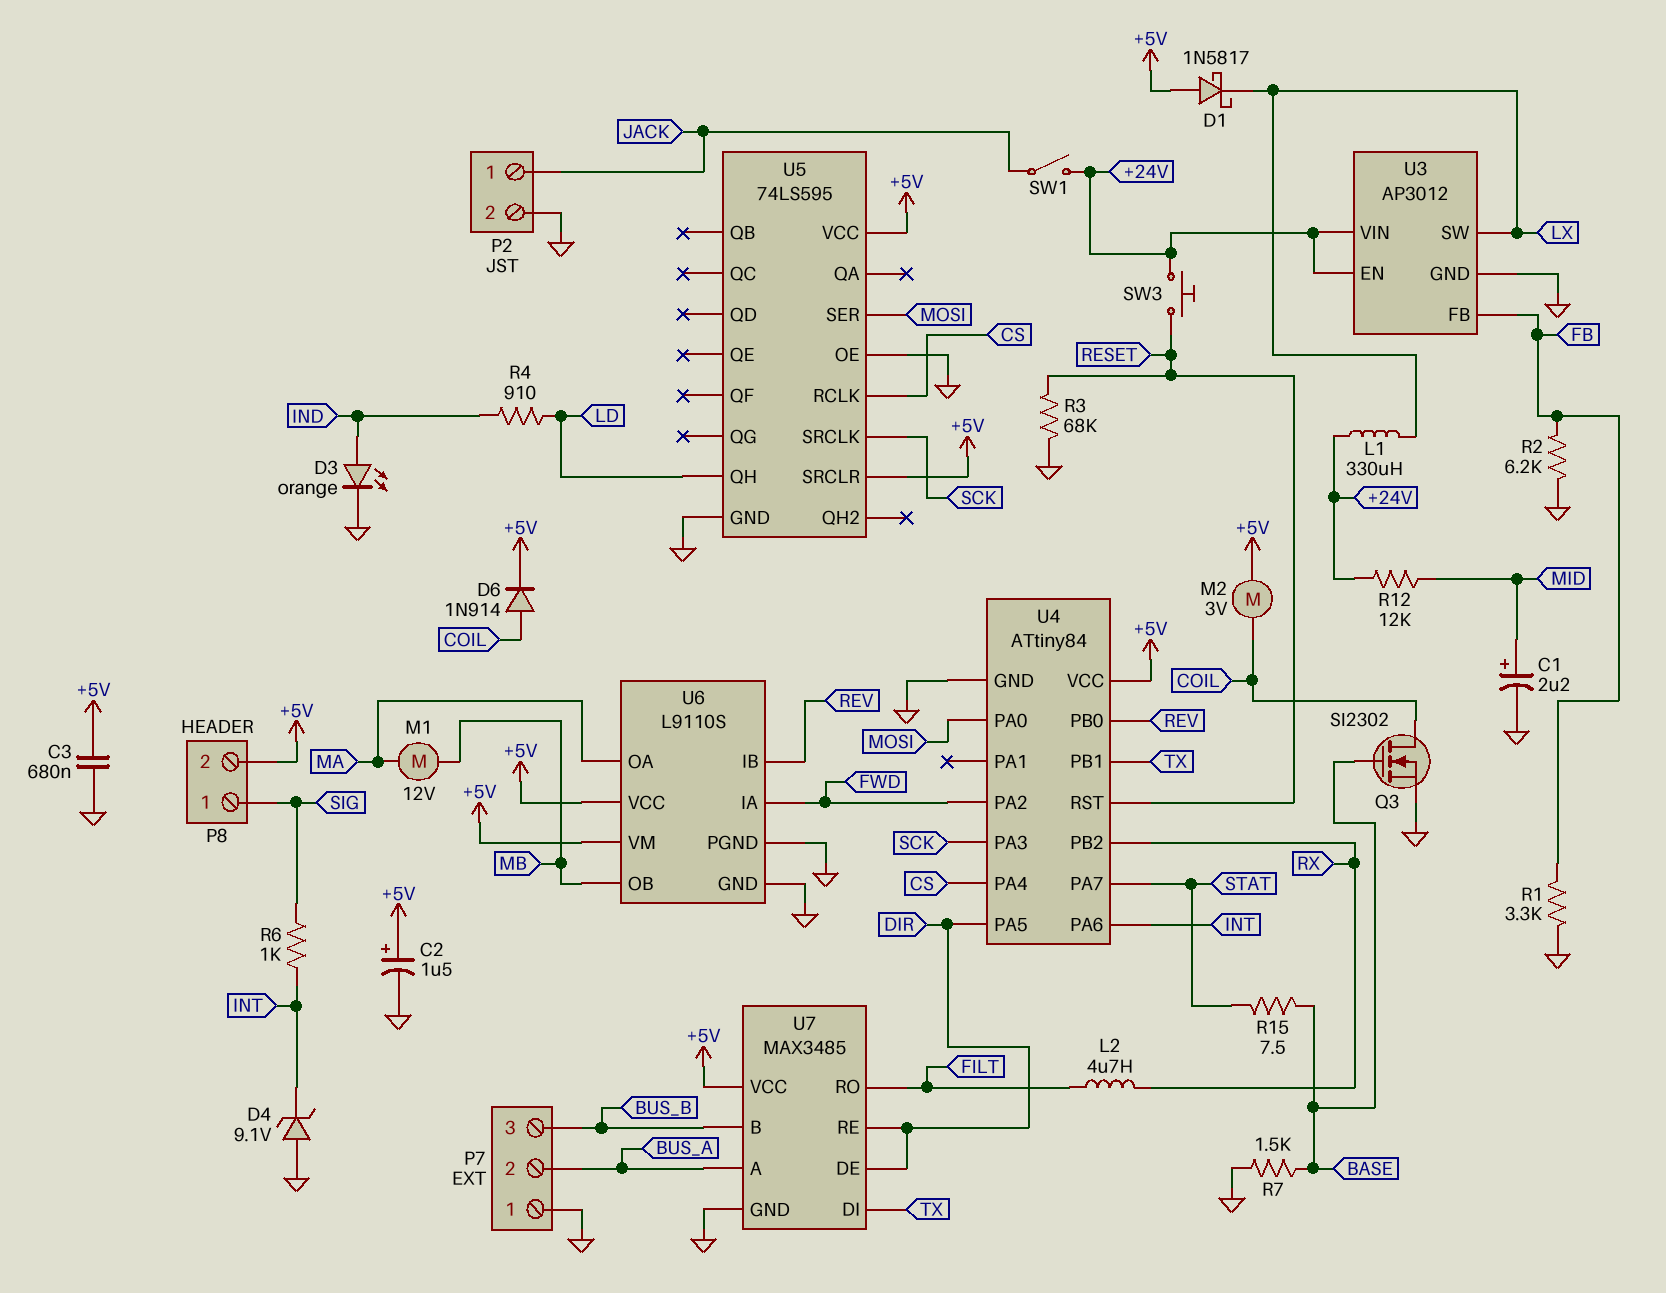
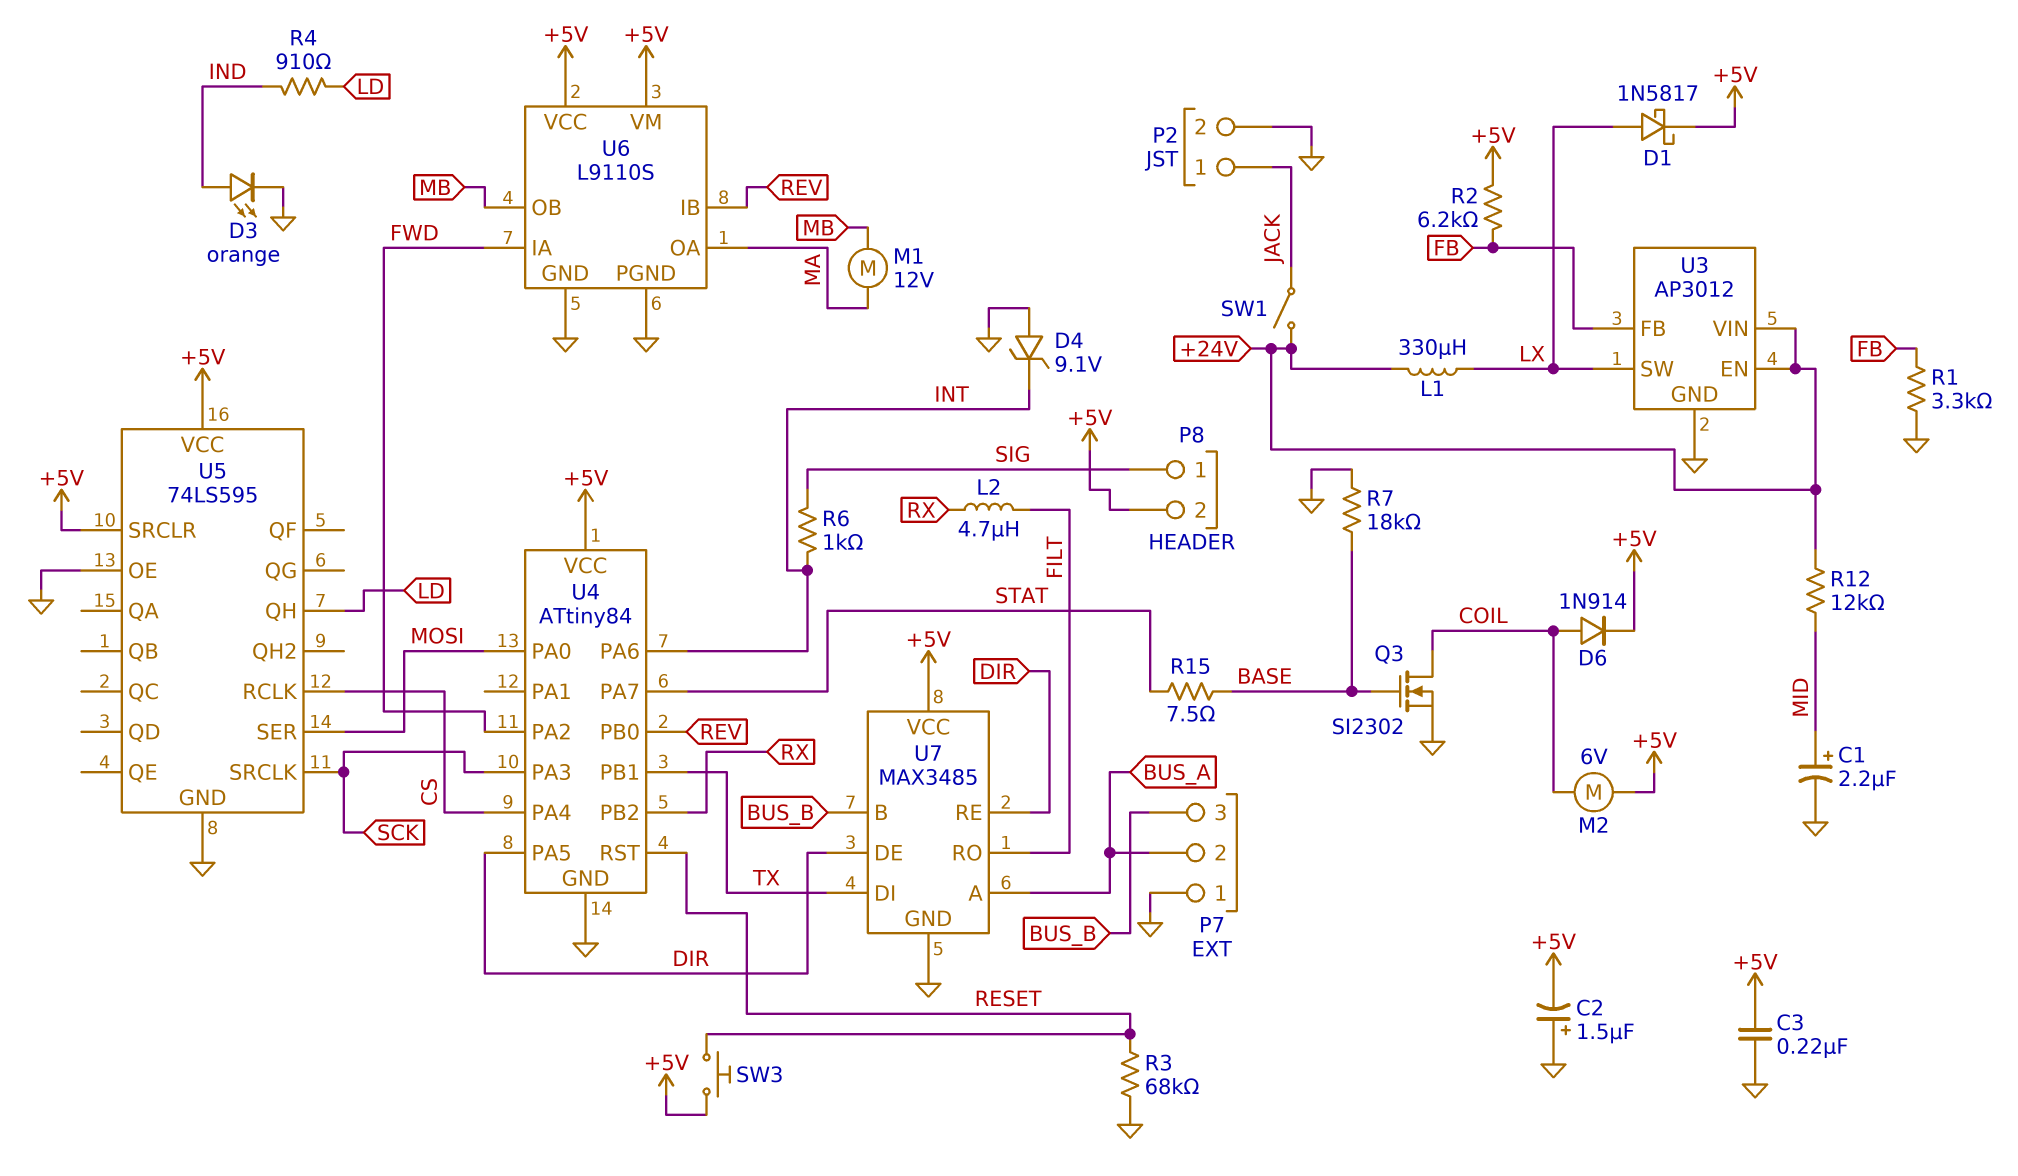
C2: 1.5uF (plus +5V, minus GND) -> 1.5uF (plus GND, minus +5V)
C3: 680nF (+5V, GND) -> 220nF (+5V, GND)
D1: schottky 1N5817 (A +5V, K LX) -> schottky 1N5817 (A LX, K +5V)
M2: motor 3V (+5V, COIL) -> motor 6V (+5V, COIL)
R2: 6.2k (FB, GND) -> 6.2k (+5V, FB)
R7: 1.5k (BASE, GND) -> 18k (BASE, GND)
SW3: button (+24V, RESET) -> button (+5V, RESET)

